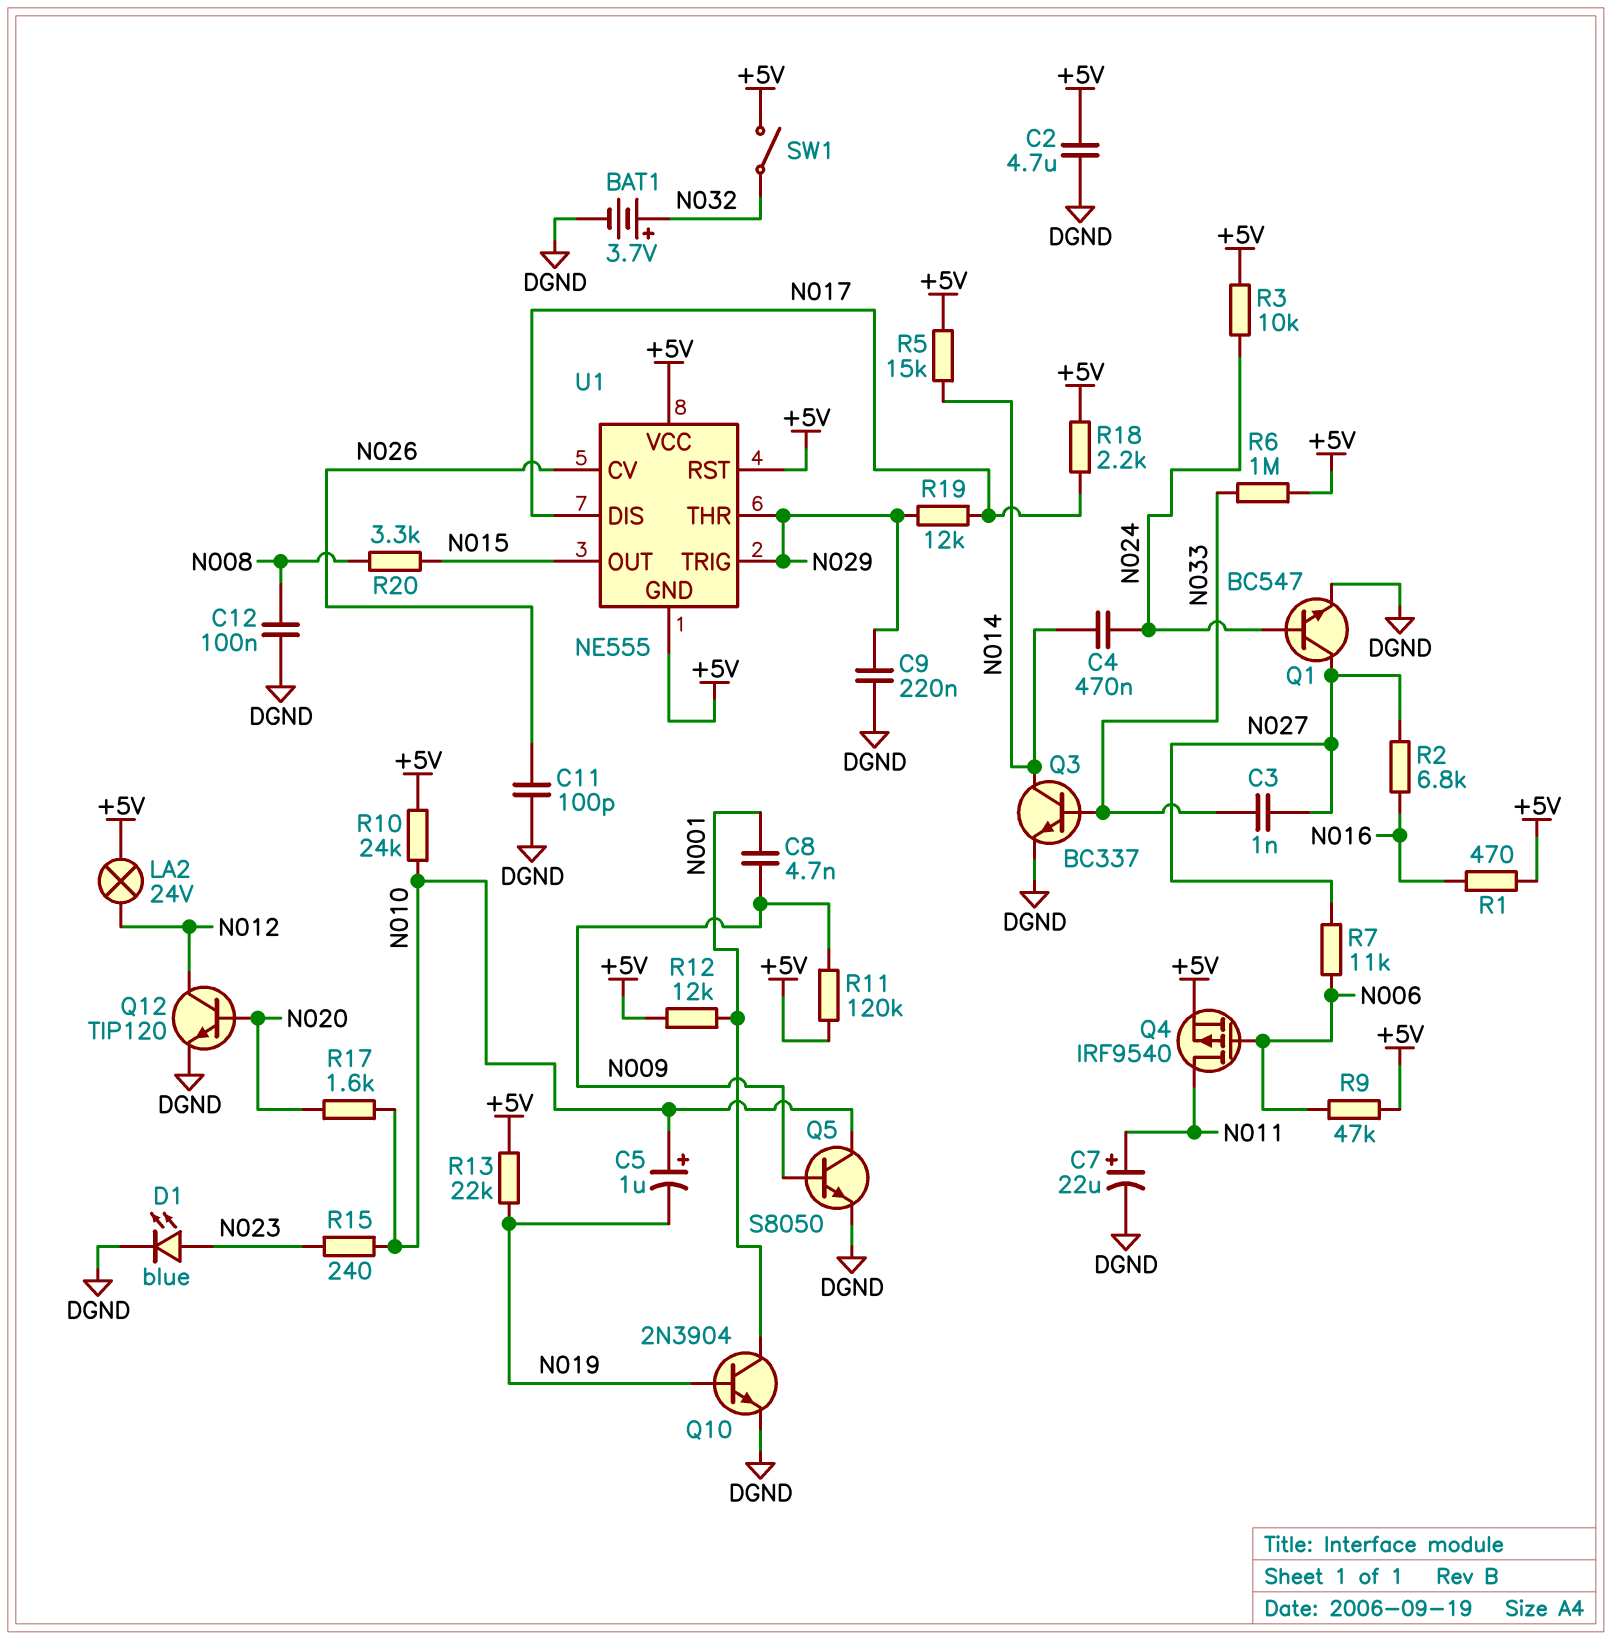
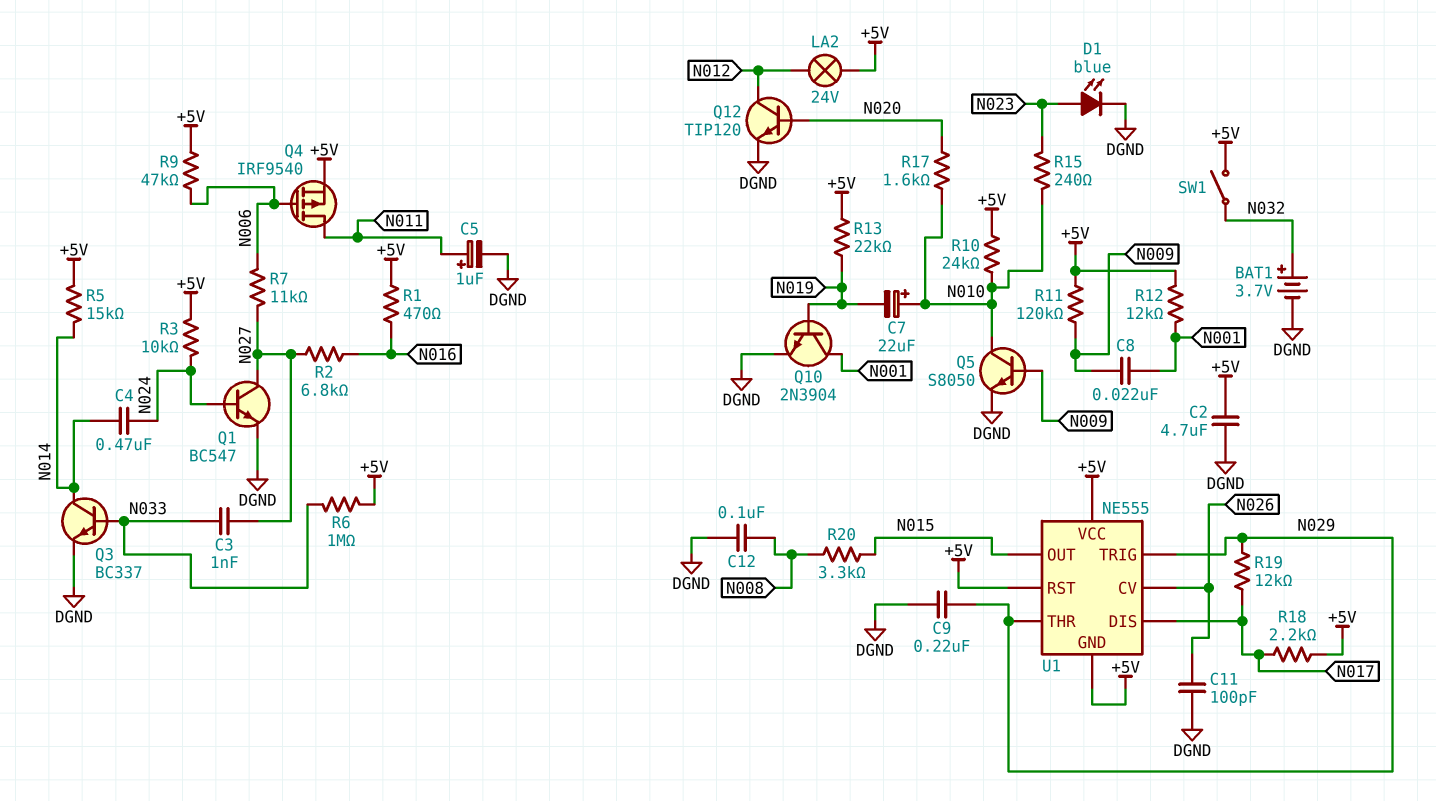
C5: 1uF (plus N010, minus N019) -> 1uF (plus N011, minus DGND)
C7: 22uF (plus N011, minus DGND) -> 22uF (plus N010, minus N019)
C8: 4.7nF (N001, N009) -> 22nF (N001, N009)

